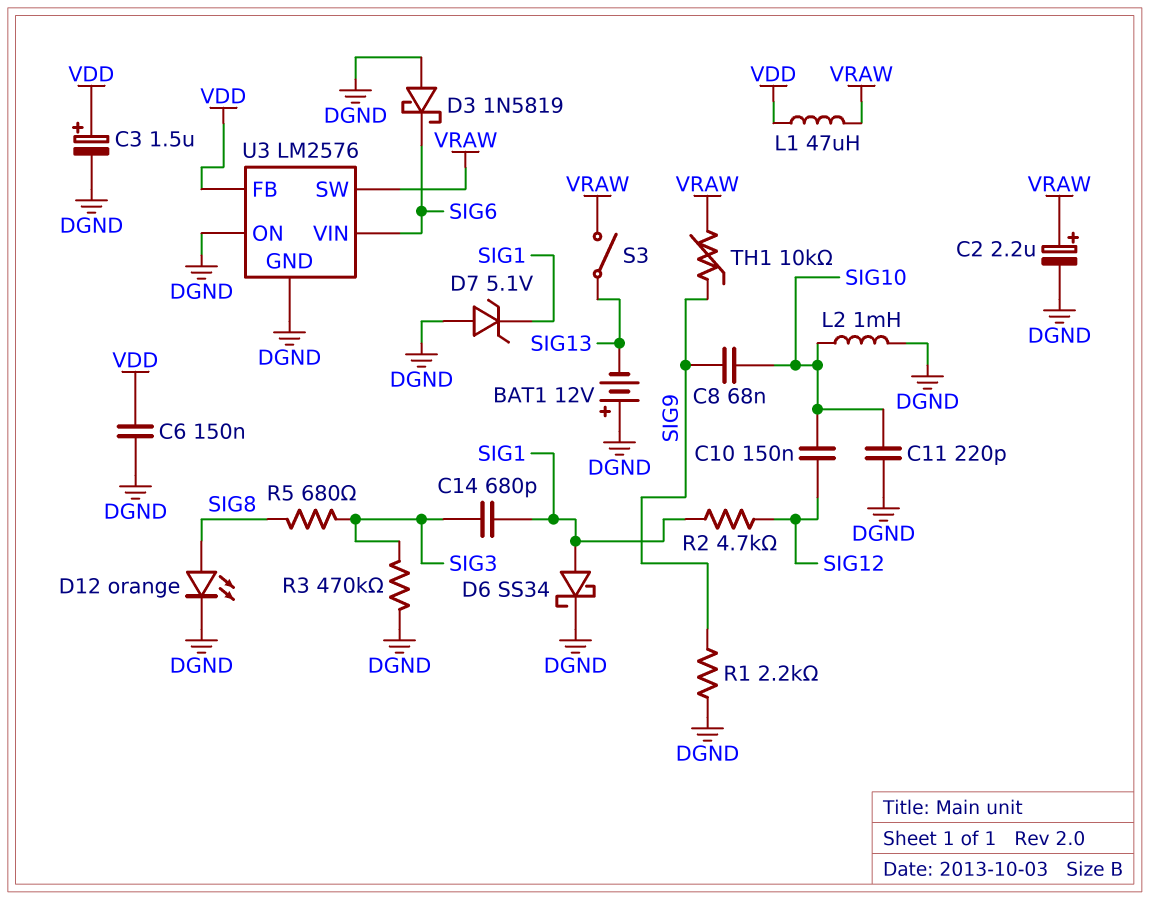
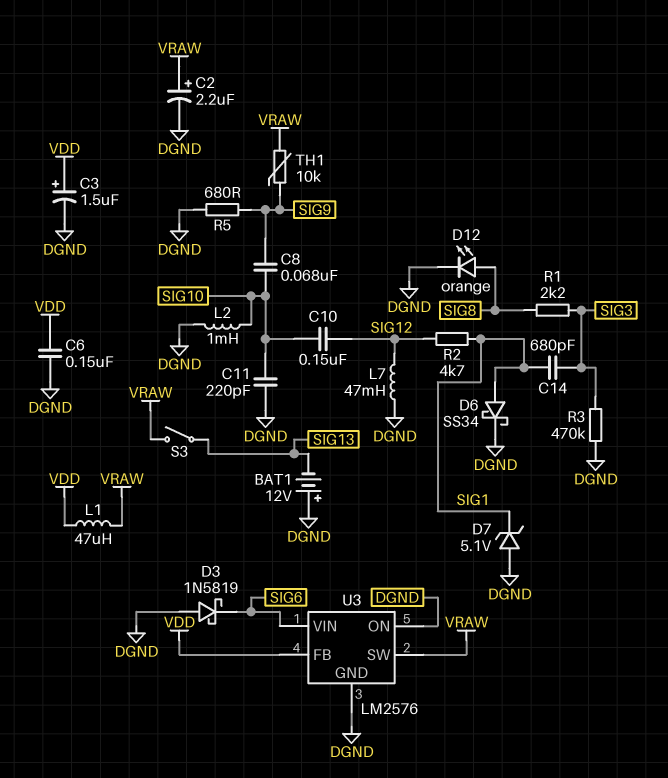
L7: none -> 47mH (DGND, SIG12)
R1: 2.2k (DGND, SIG9) -> 2.2k (SIG3, SIG8)
R5: 680 (SIG3, SIG8) -> 680 (DGND, SIG9)

